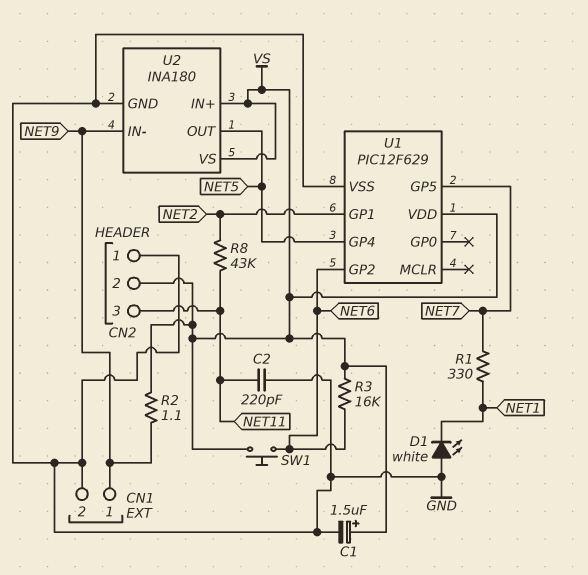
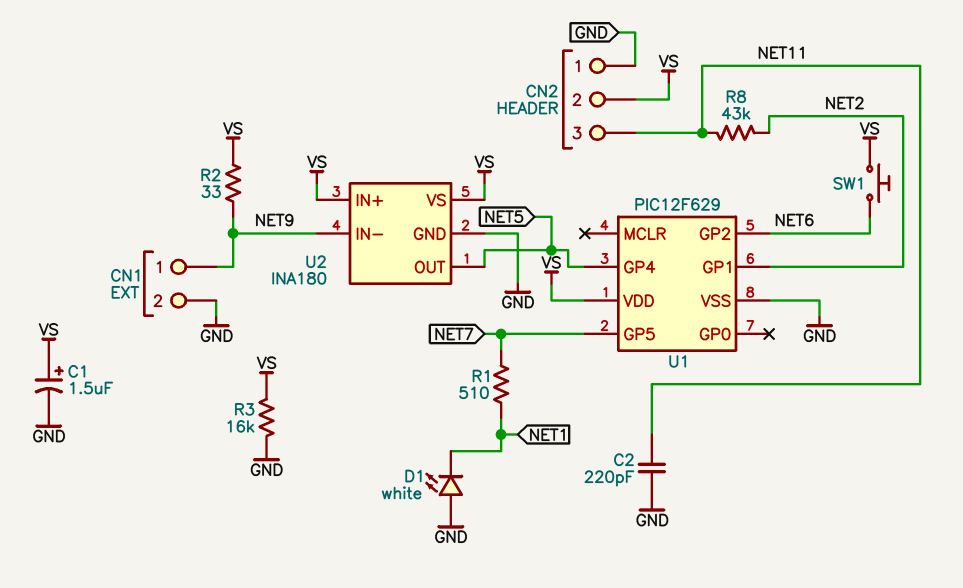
R1: 330 (NET1, NET7) -> 510 (NET1, NET7)
R2: 1.1 (NET9, VS) -> 33 (NET9, VS)
R3: 16k (NET6, VS) -> 16k (GND, VS)

